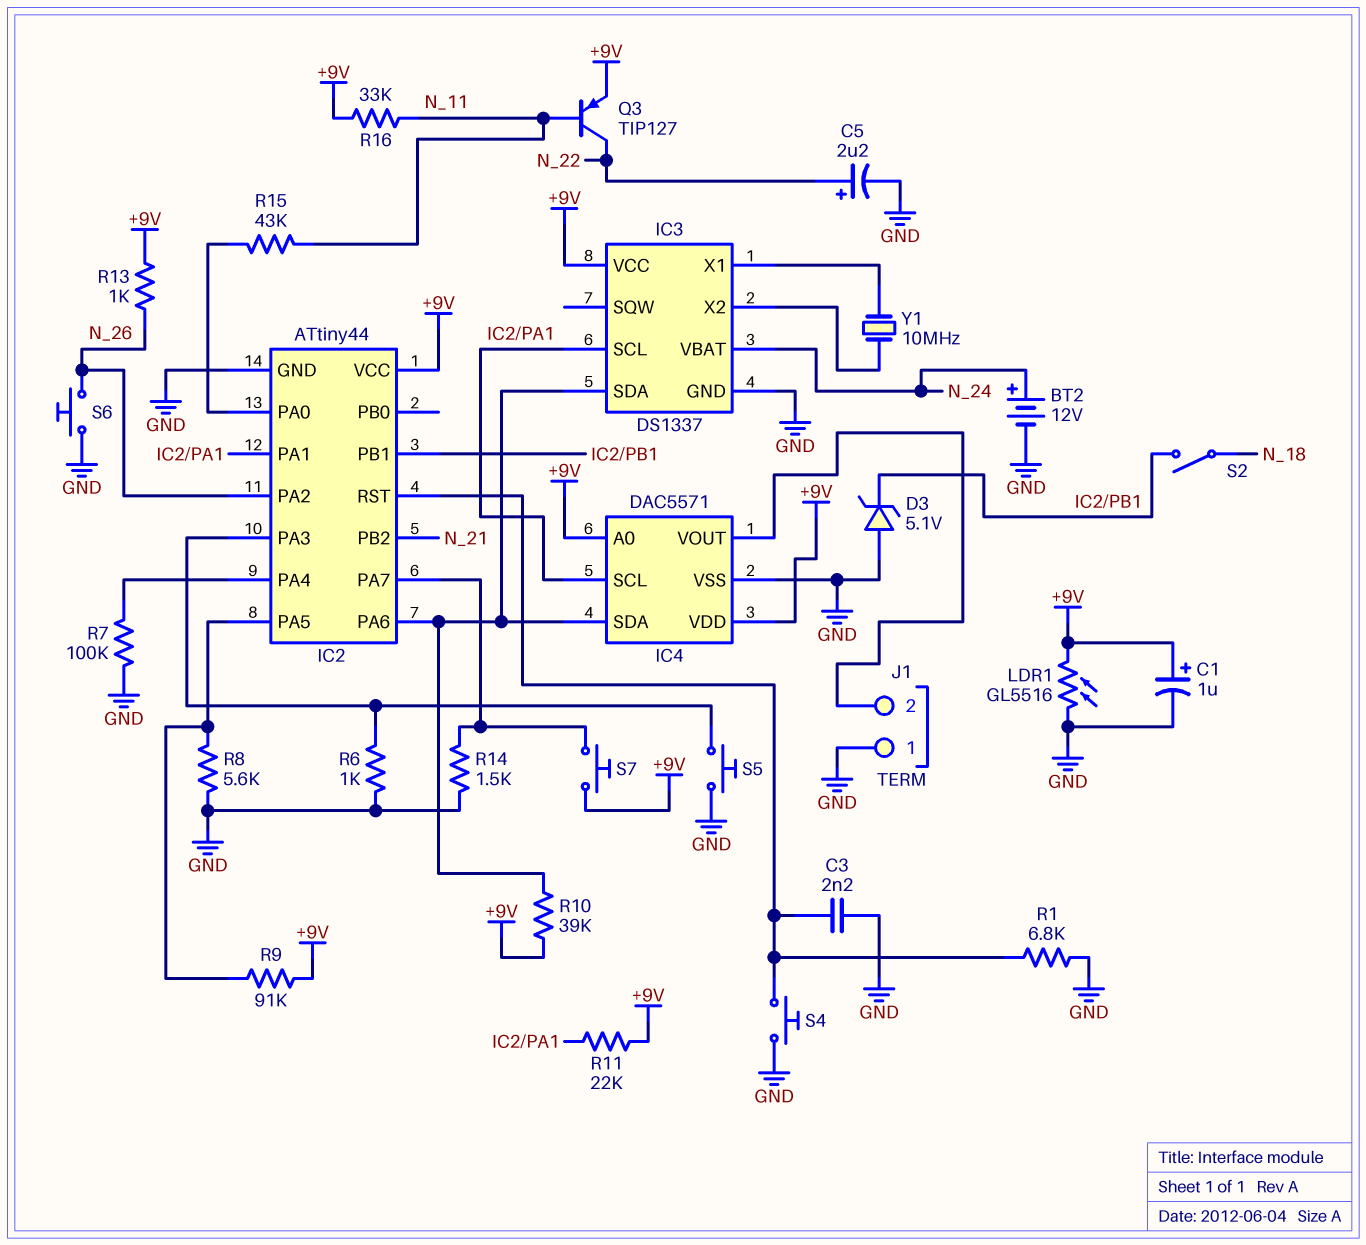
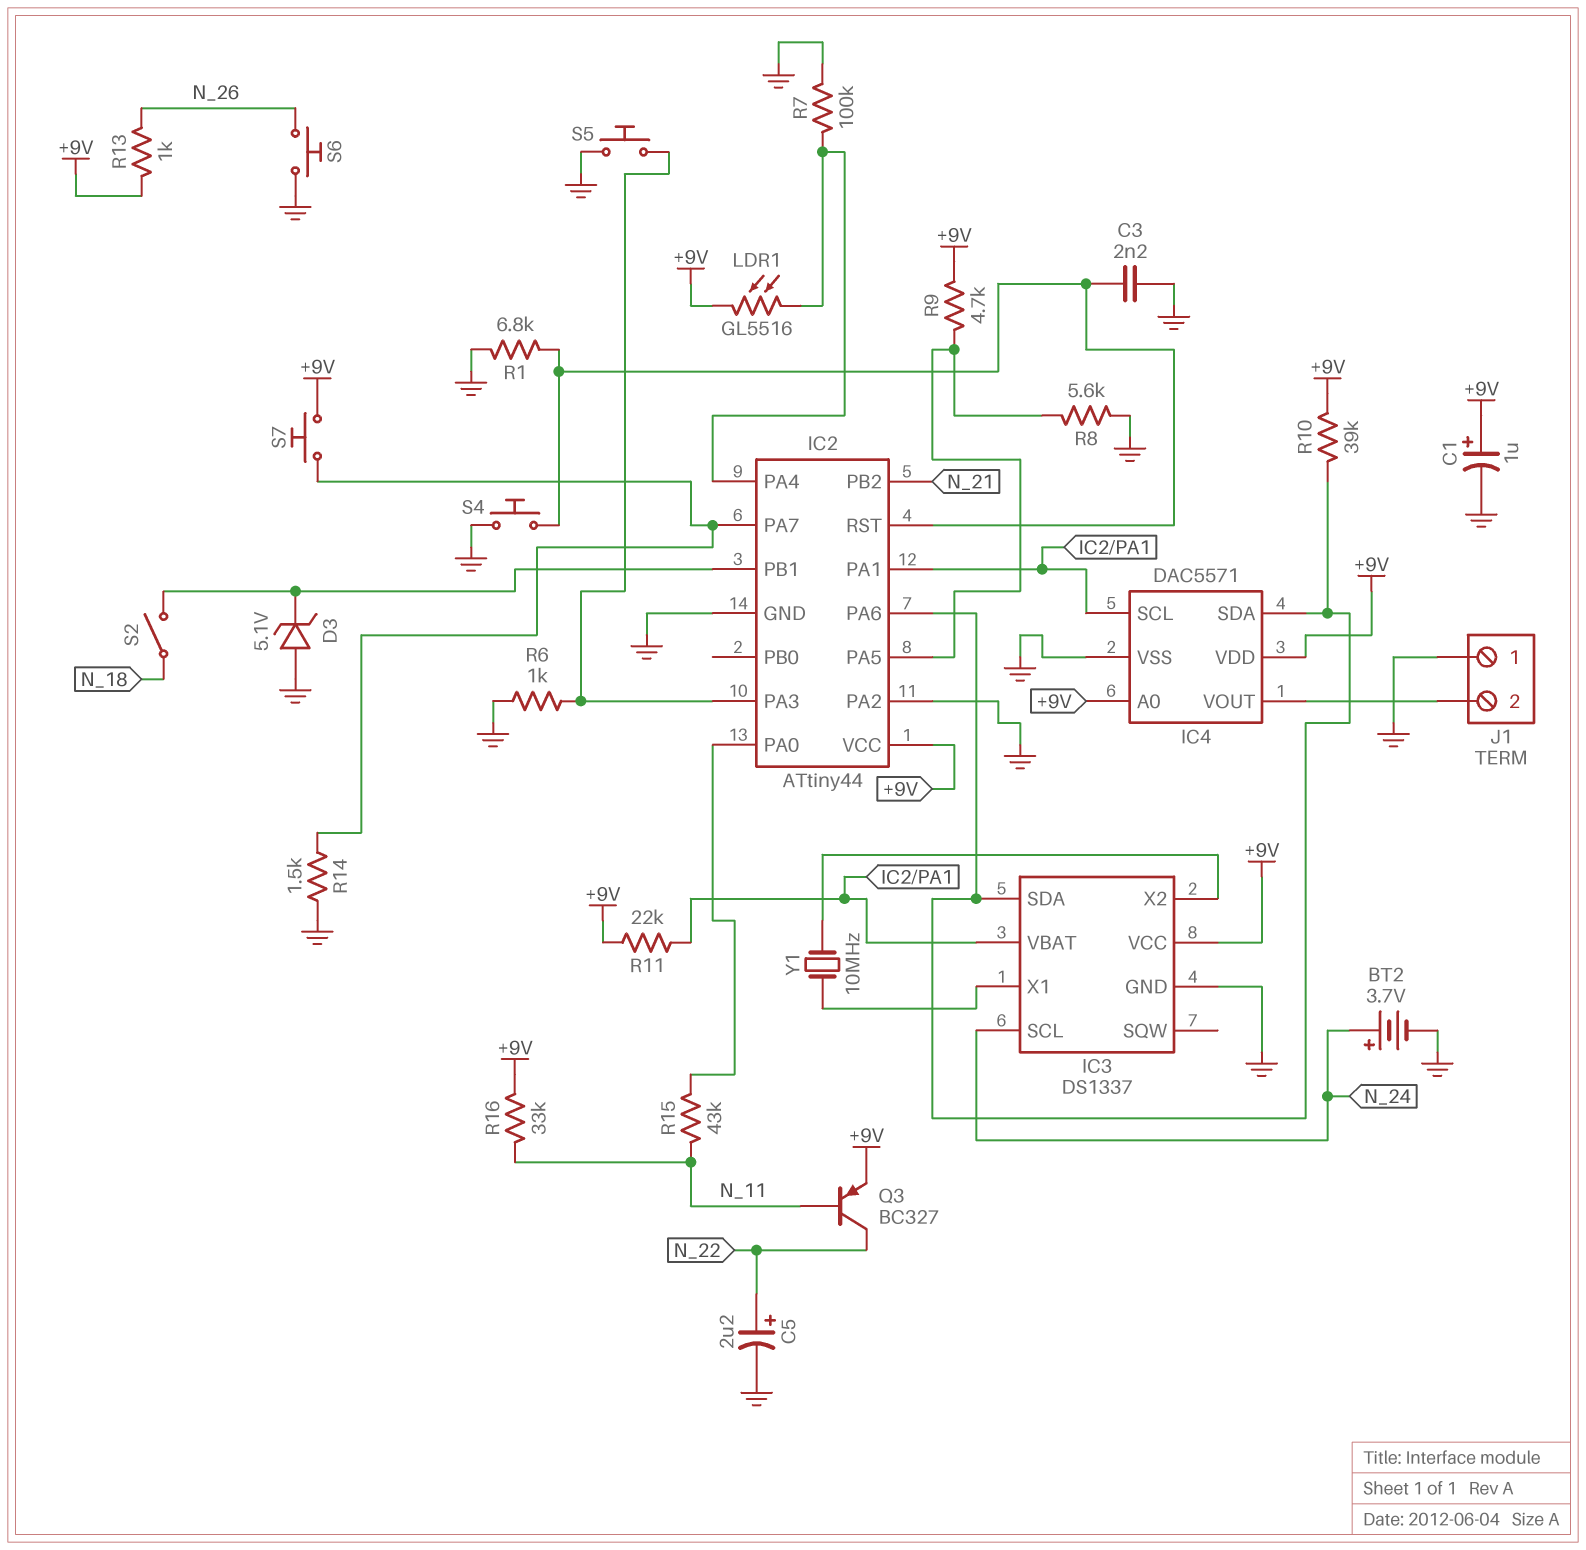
BT2: 12V (plus N_24, minus GND) -> 3.7V (plus N_24, minus GND)
IC2 pin PA2: N_26 -> GND
IC3 pin SCL: IC2/PA1 -> N_24
IC3 pin VBAT: N_24 -> IC2/PA1
LDR1: GL5516 (+9V, GND) -> GL5516 (+9V, IC2/PA4)
Q3: PNP TIP127 (B N_11, C N_22, E +9V) -> PNP BC327 (B N_11, C N_22, E +9V)
R9: 91k (+9V, IC2/PA5) -> 4.7k (+9V, IC2/PA5)

